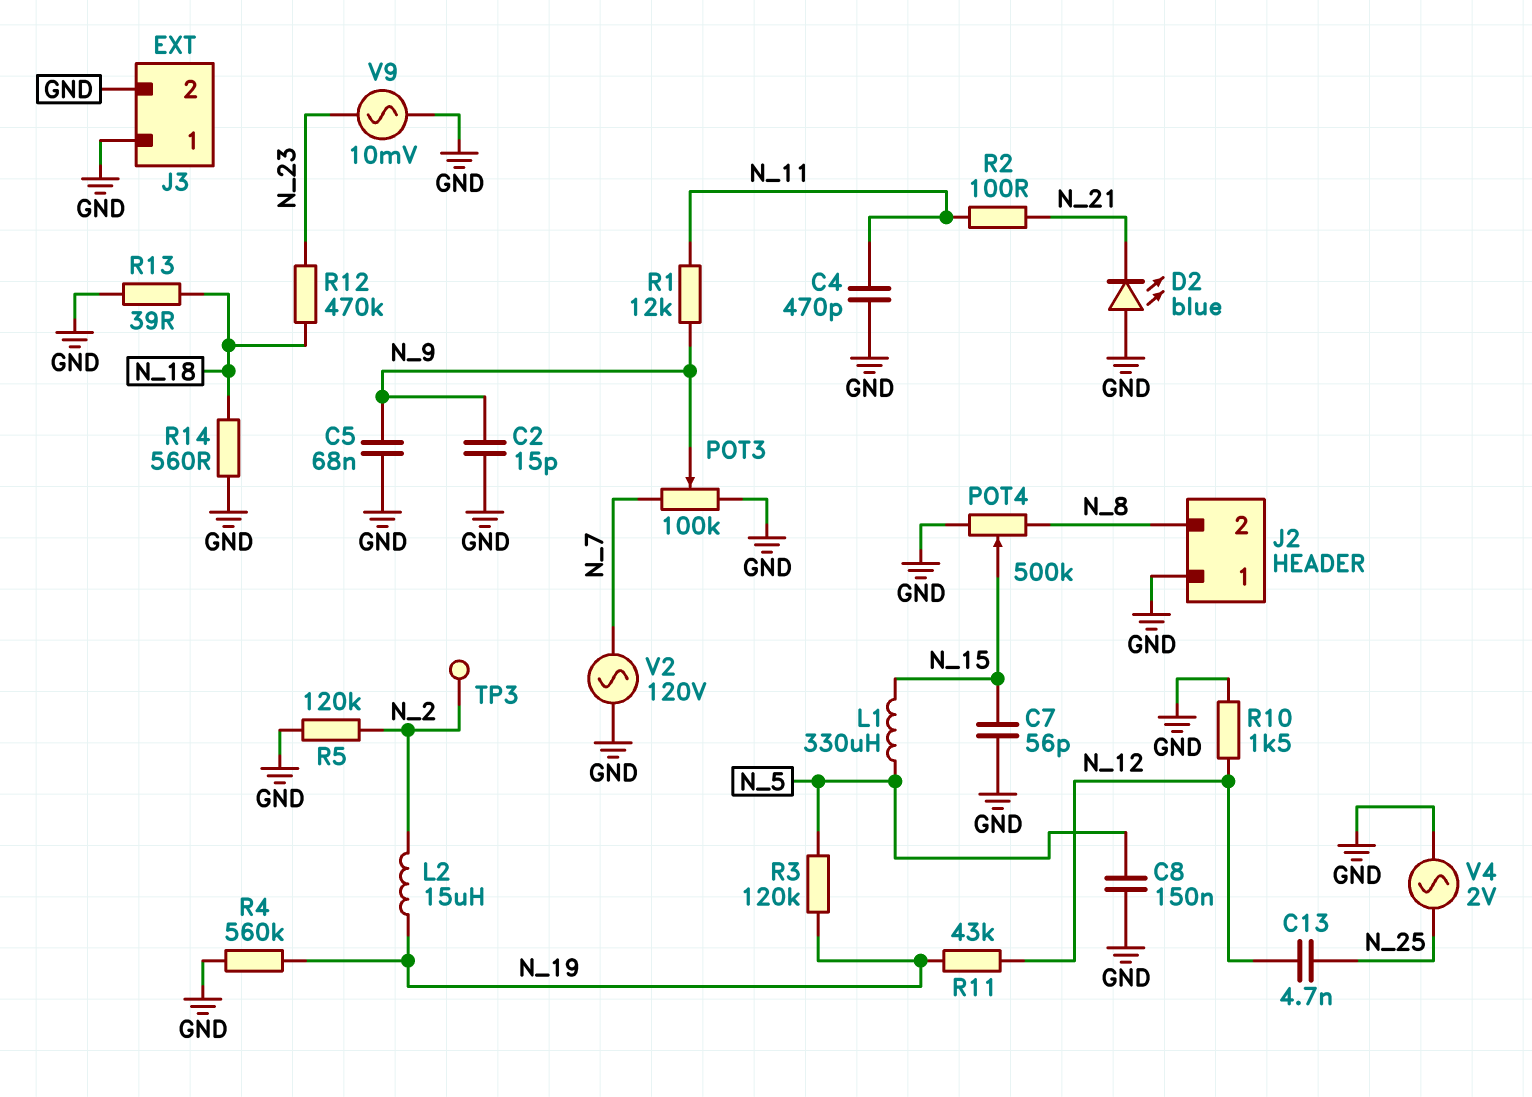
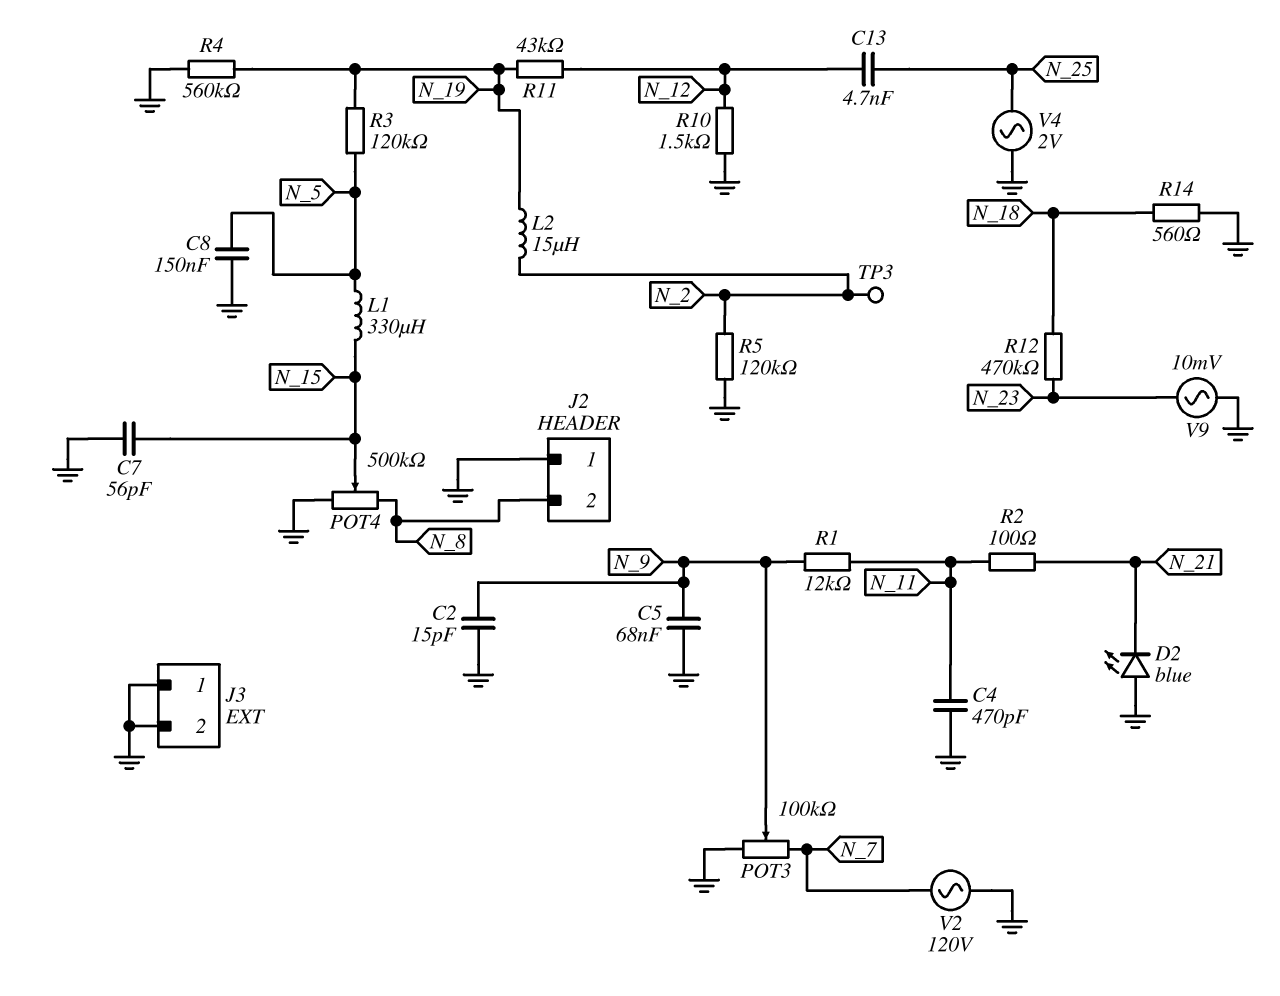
R13: 39 (GND, N_18) -> none

